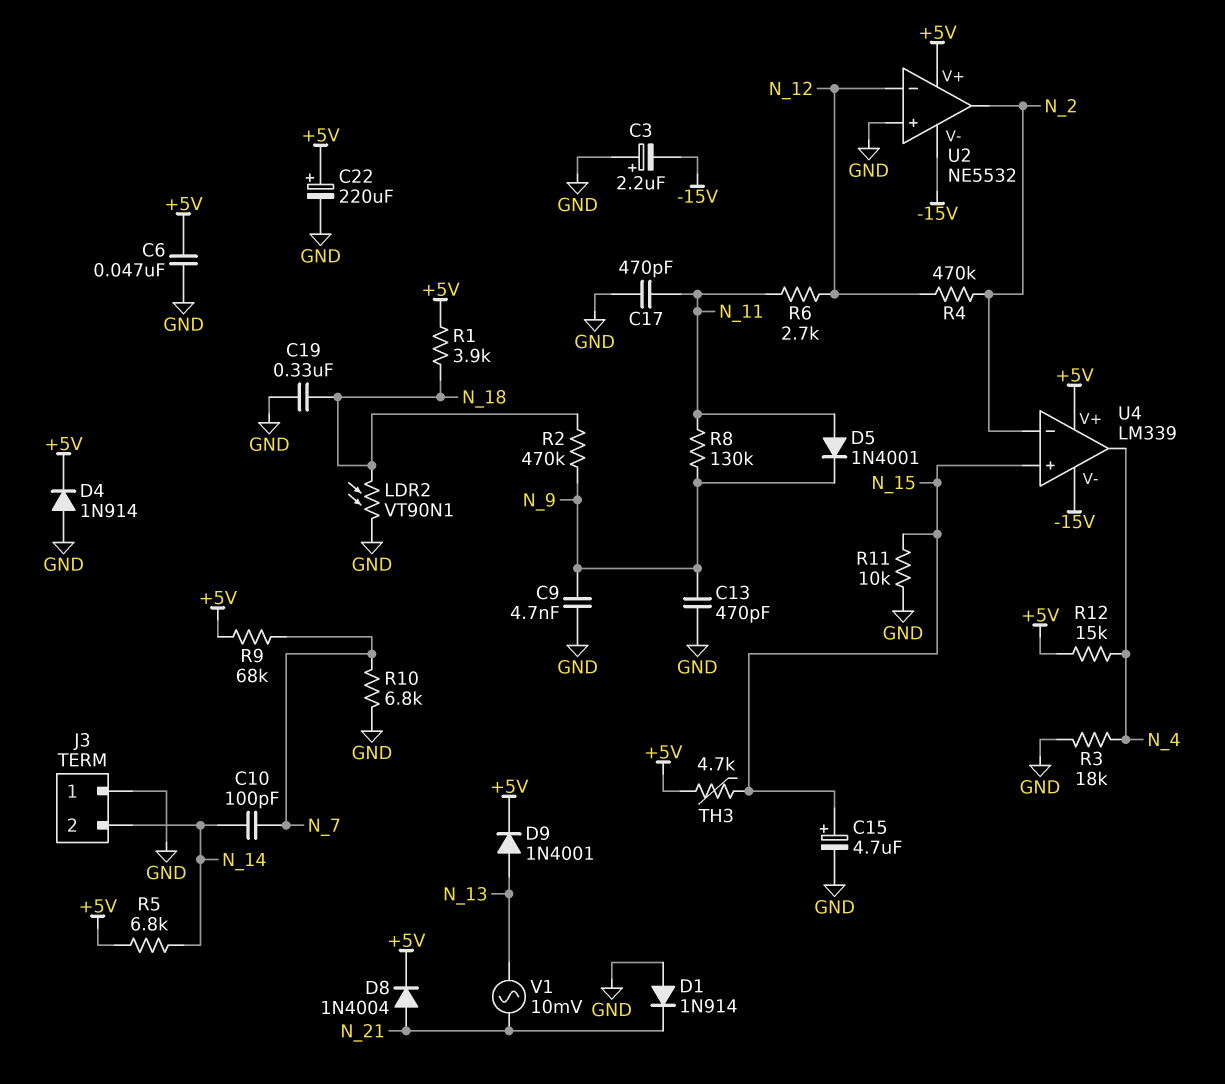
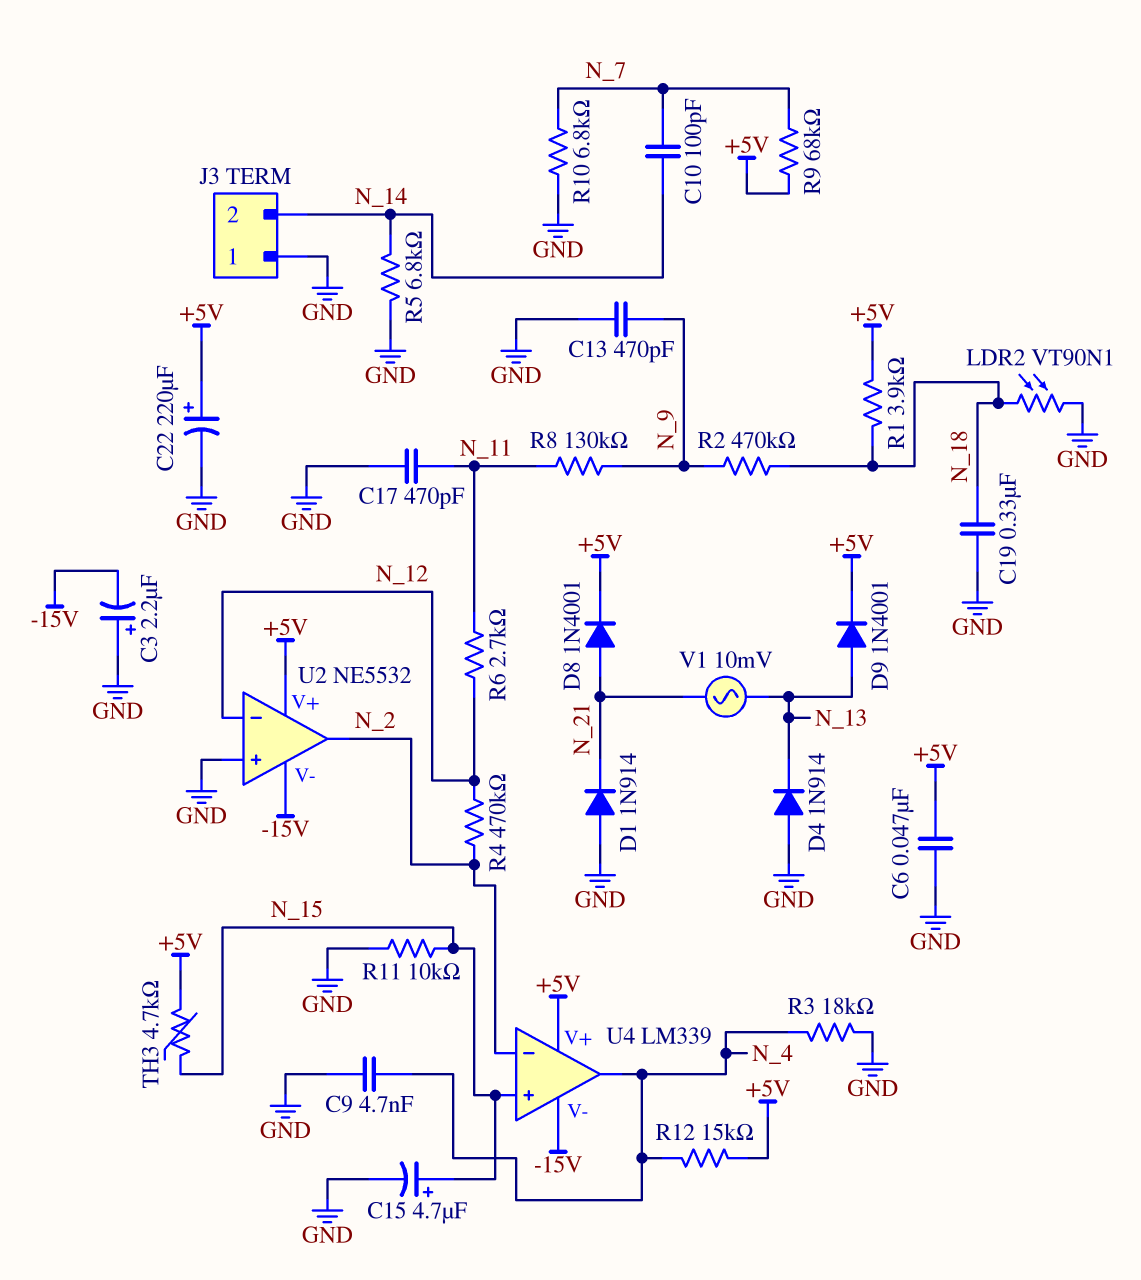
C9: 4.7nF (GND, N_9) -> 4.7nF (GND, N_4)
D4: diode 1N914 (A GND, K +5V) -> diode 1N914 (A GND, K N_13)
D5: diode 1N4001 (A N_11, K N_9) -> none
D8: diode 1N4004 (A N_21, K +5V) -> diode 1N4001 (A N_21, K +5V)
R5: 6.8k (+5V, N_14) -> 6.8k (GND, N_14)

